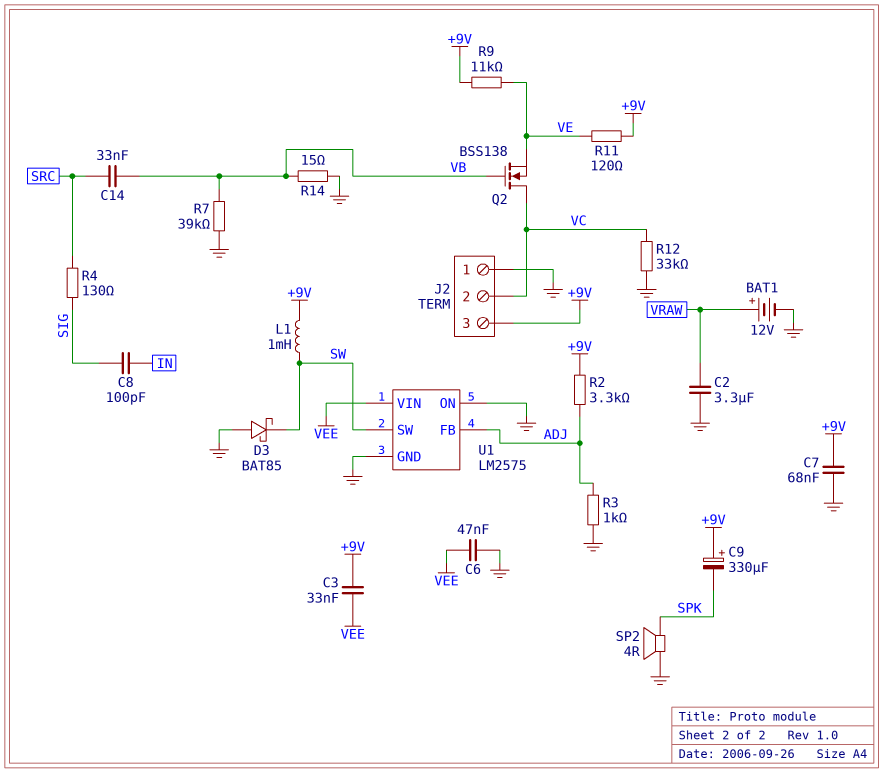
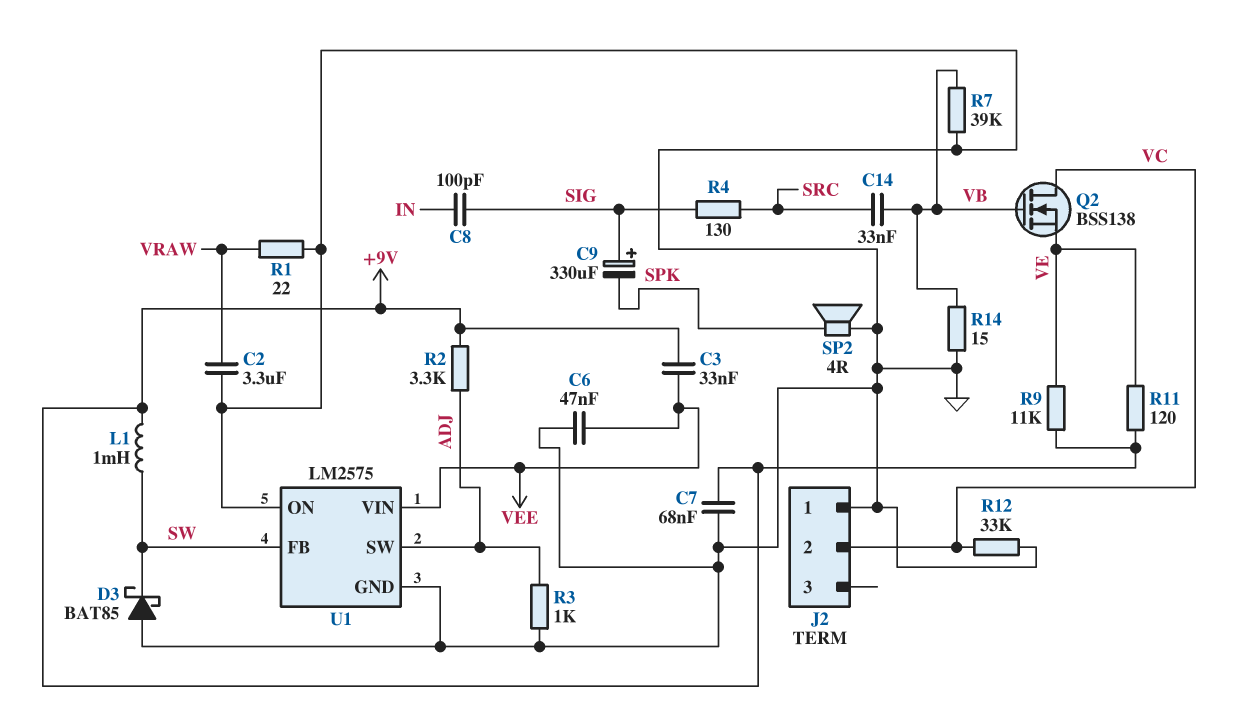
BAT1: 12V (plus VRAW, minus GND) -> none
C9: 330uF (plus +9V, minus SPK) -> 330uF (plus SIG, minus SPK)
J2 pin 3: +9V -> none
R1: none -> 22 (GND, VRAW)
U1 pin FB: ADJ -> SW
U1 pin SW: SW -> ADJ

